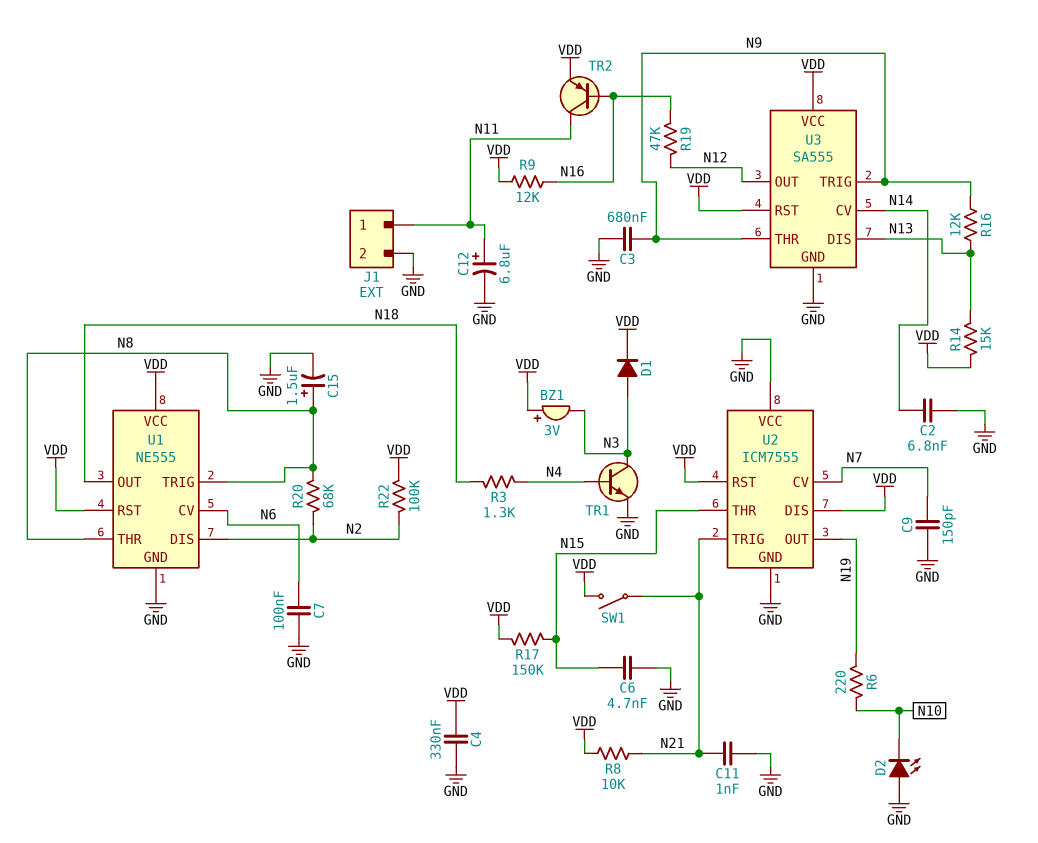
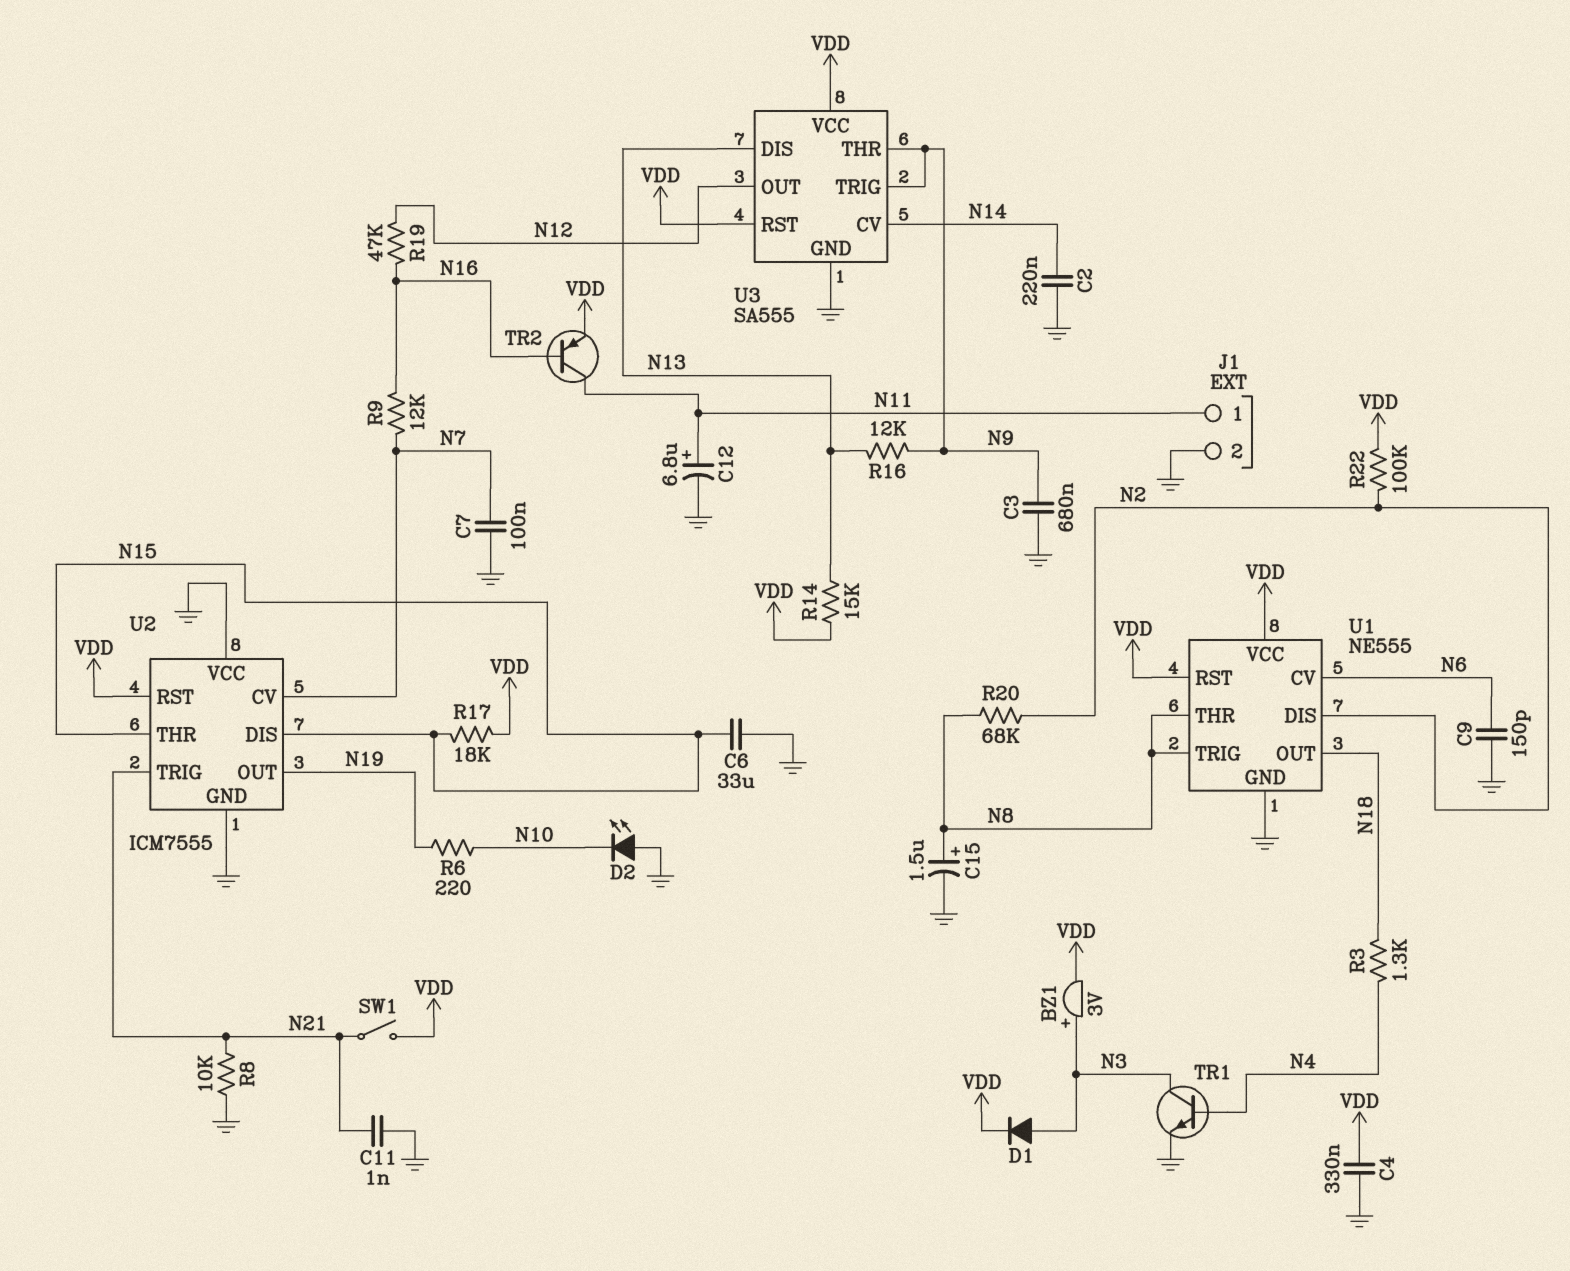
BZ1: buzzer 3V (plus VDD, minus N3) -> buzzer 3V (plus N3, minus VDD)
C2: 6.8nF (GND, N14) -> 220nF (GND, N14)
C6: 4.7nF (GND, N15) -> 33uF (GND, N15)
C7: 100nF (GND, N6) -> 100nF (GND, N7)
C9: 150pF (GND, N7) -> 150pF (GND, N6)
R8: 10k (N21, VDD) -> 10k (GND, N21)
R9: 12k (N16, VDD) -> 12k (N7, N16)
R17: 150k (N15, VDD) -> 18k (N15, VDD)
U2 pin DIS: VDD -> N15

